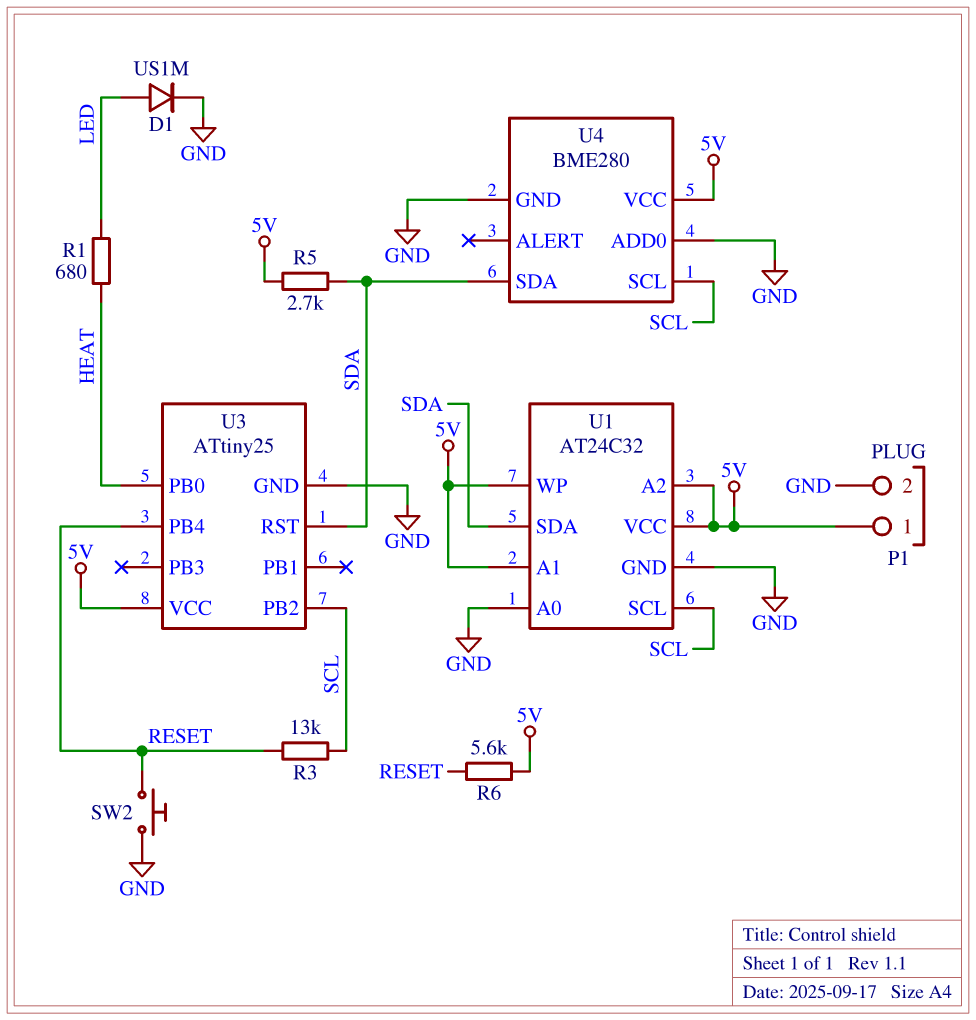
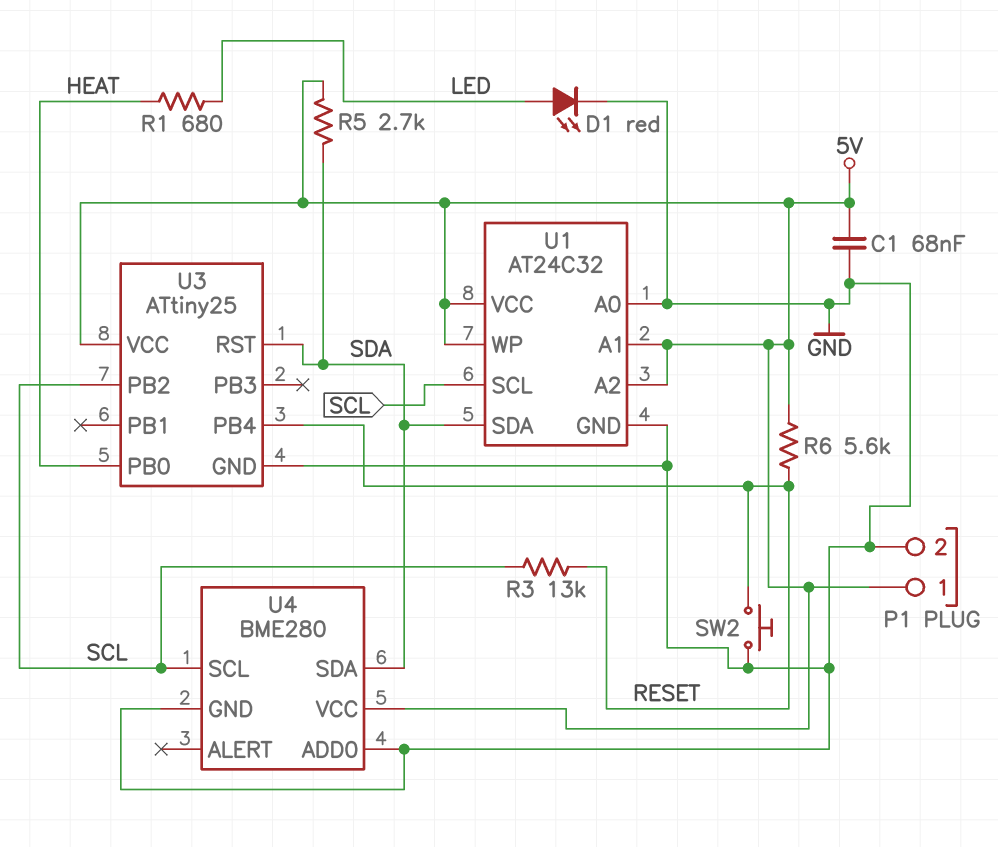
C1: none -> 68nF (5V, GND)
D1: diode US1M (A LED, K GND) -> LED red (A LED, K GND)

